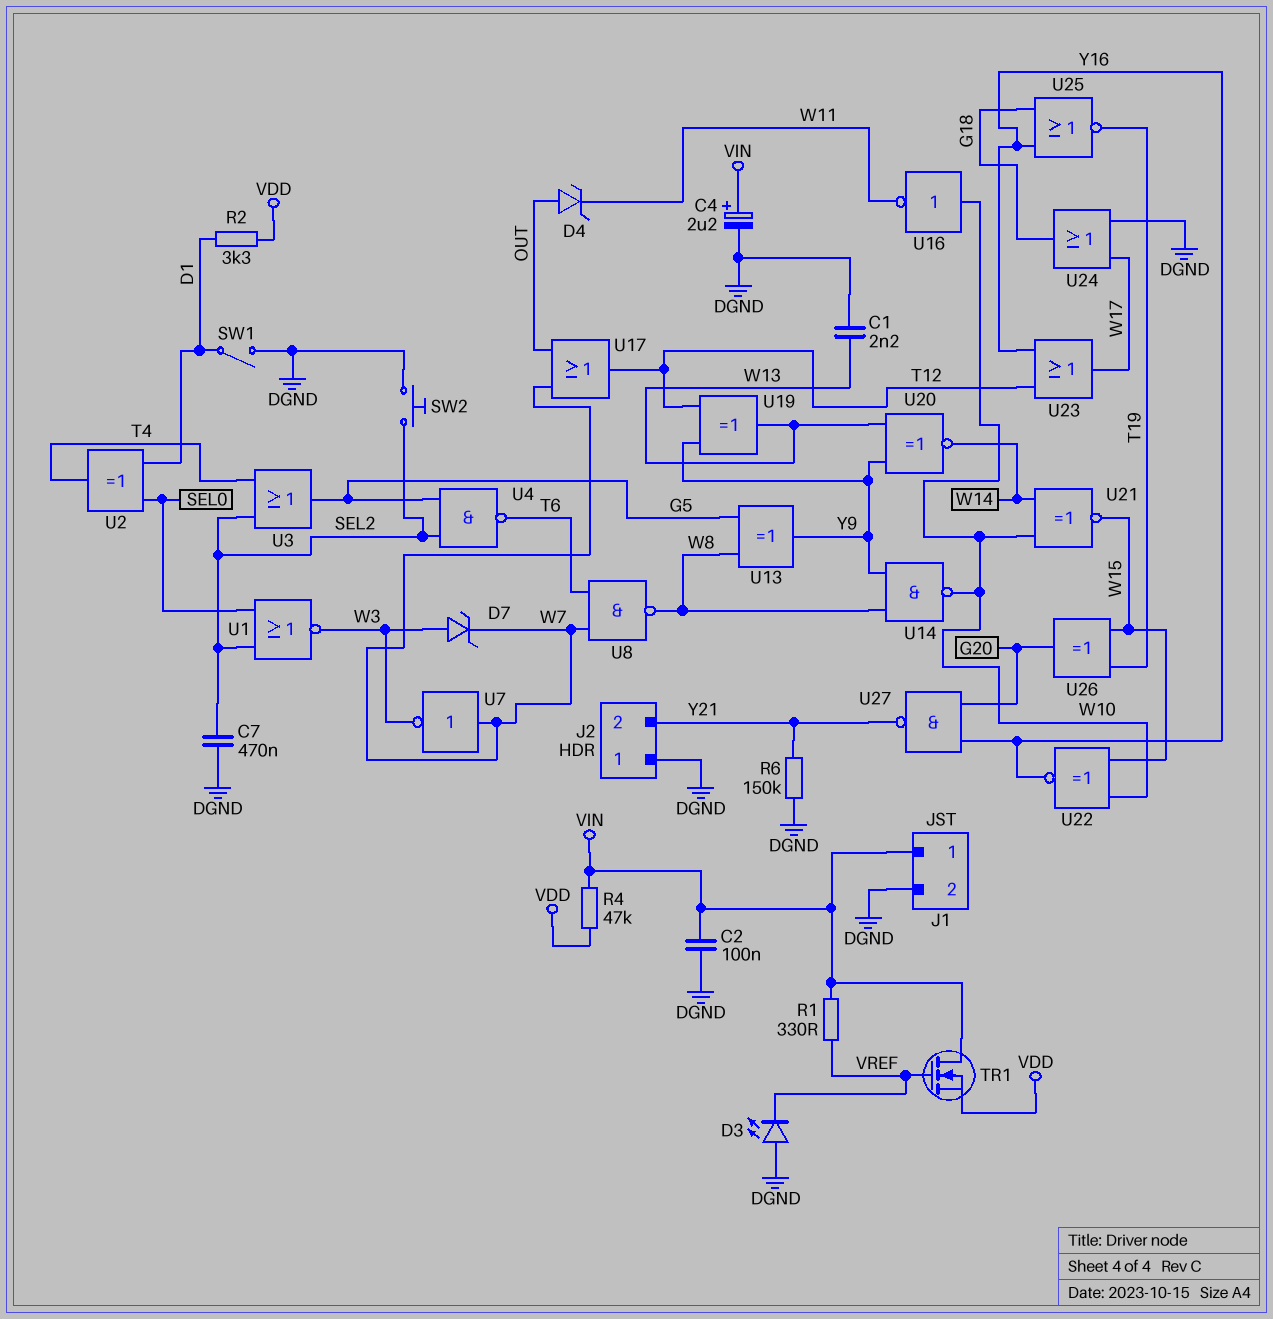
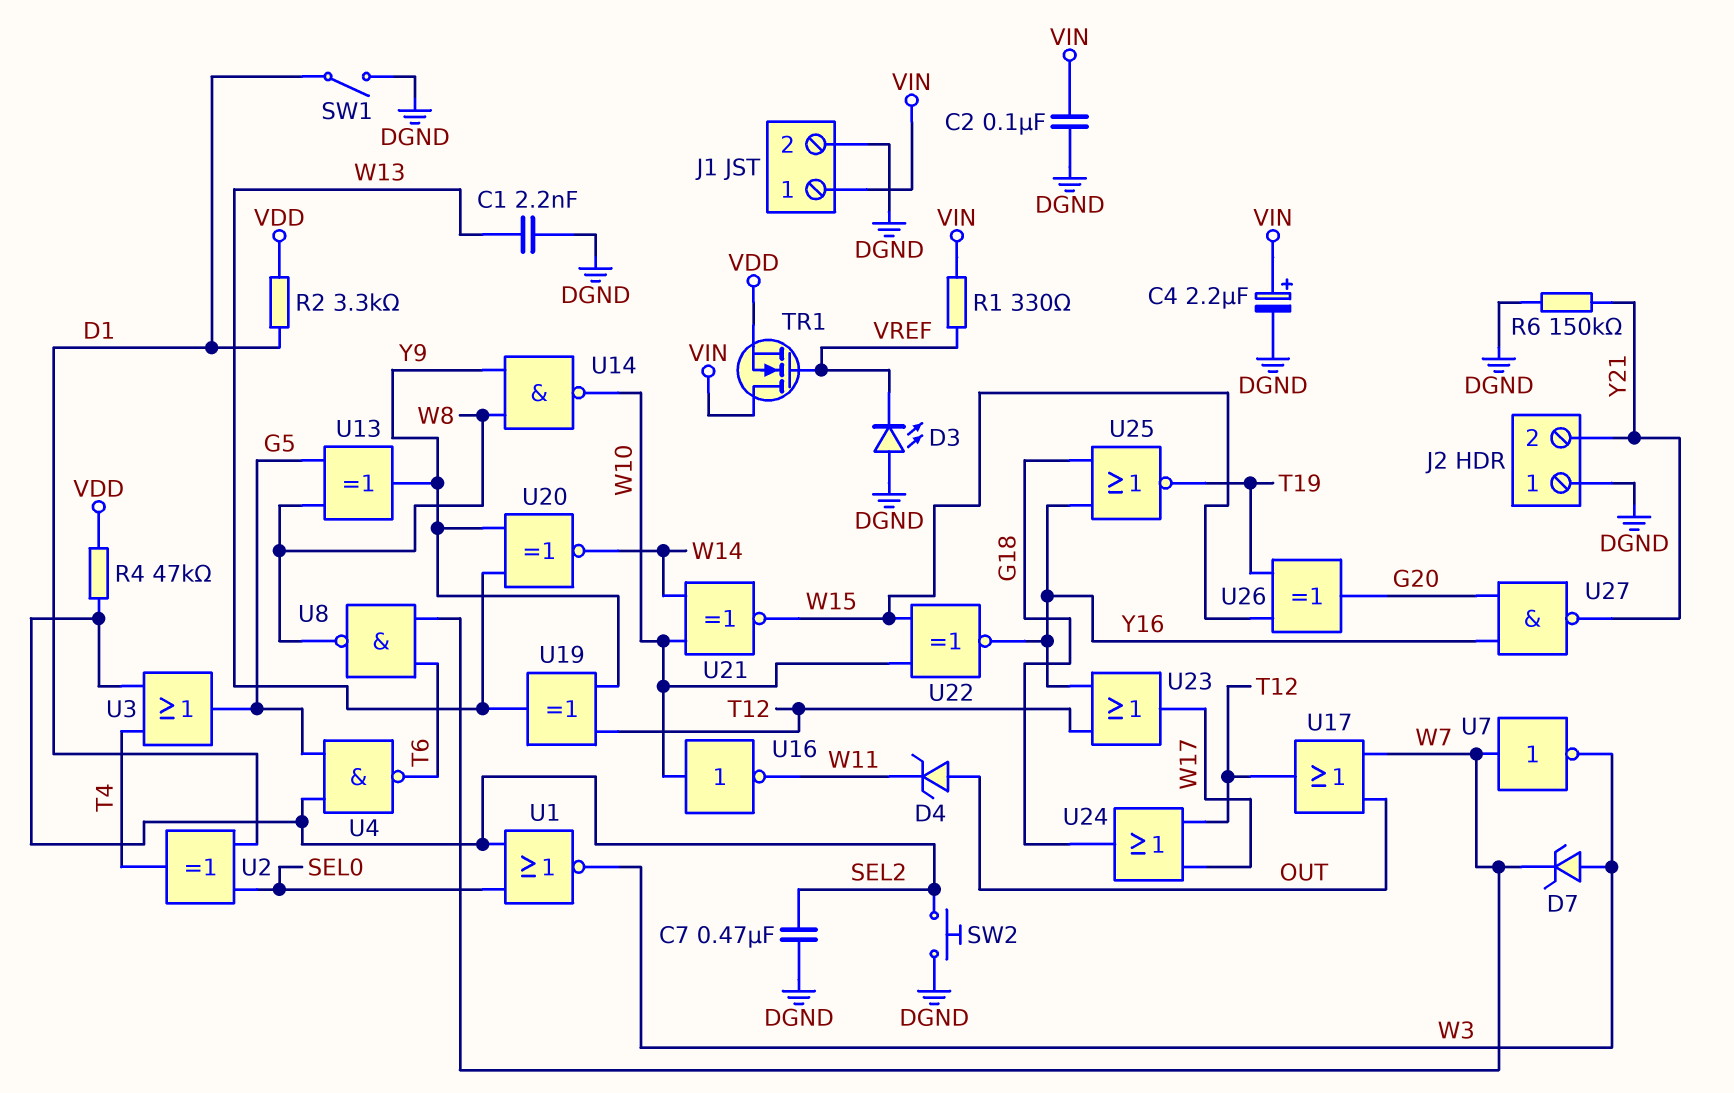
R4: 47k (VDD, VIN) -> 47k (SEL2, VDD)
U24: OR (in DGND, in W17, out G18) -> OR (in T12, in W17, out G18)

